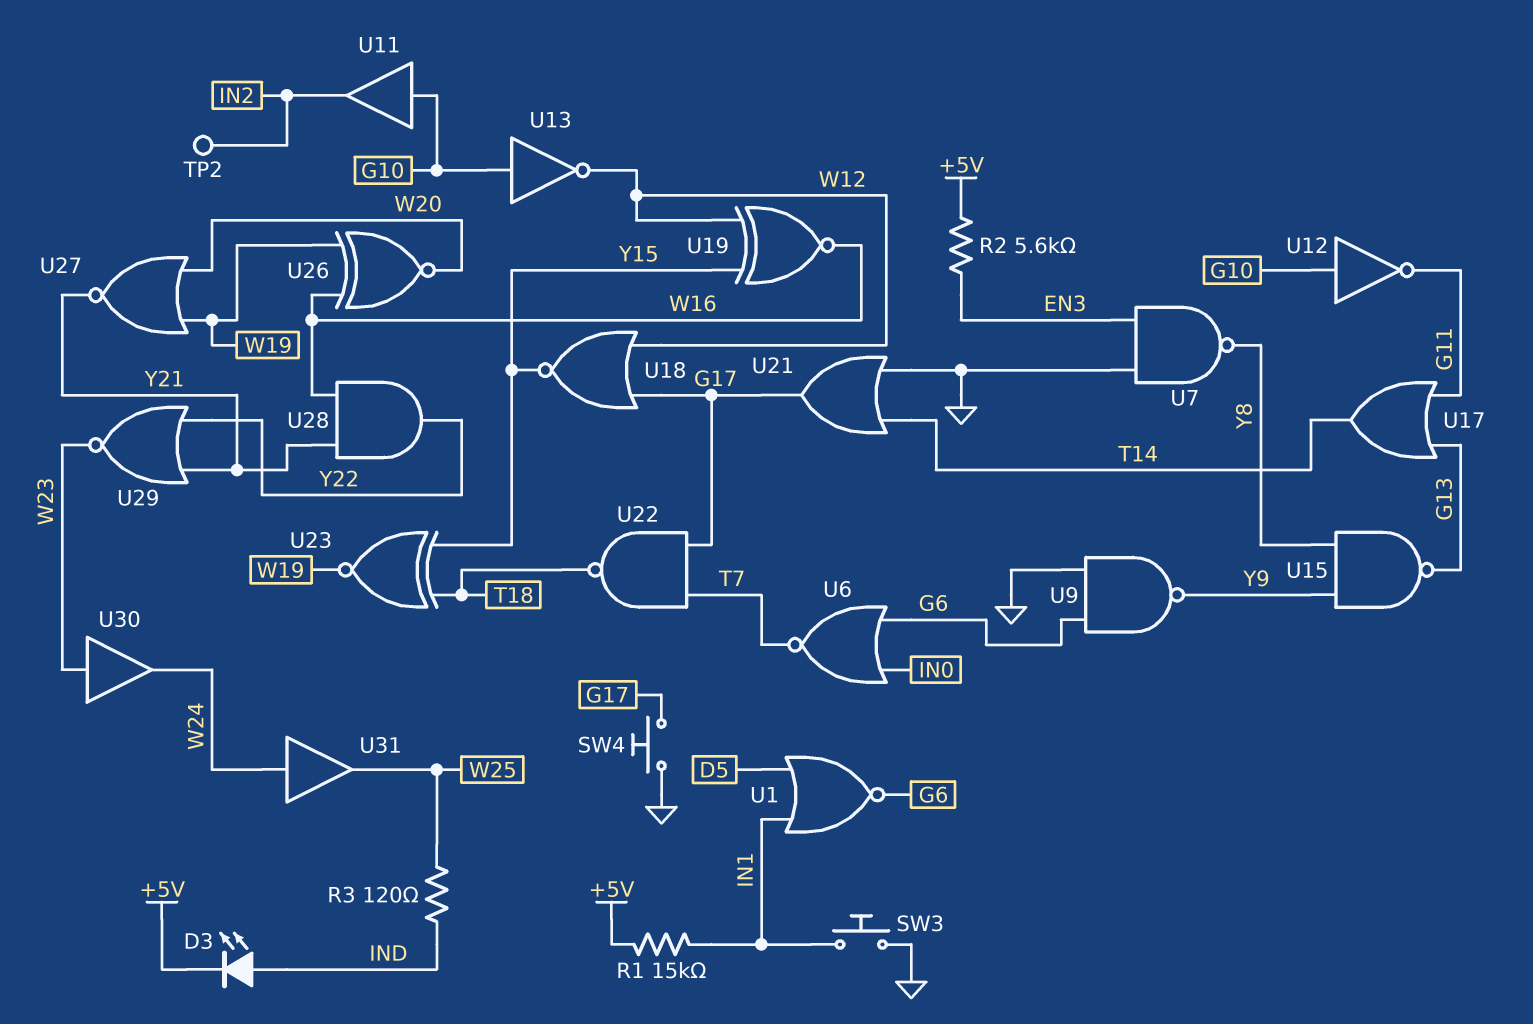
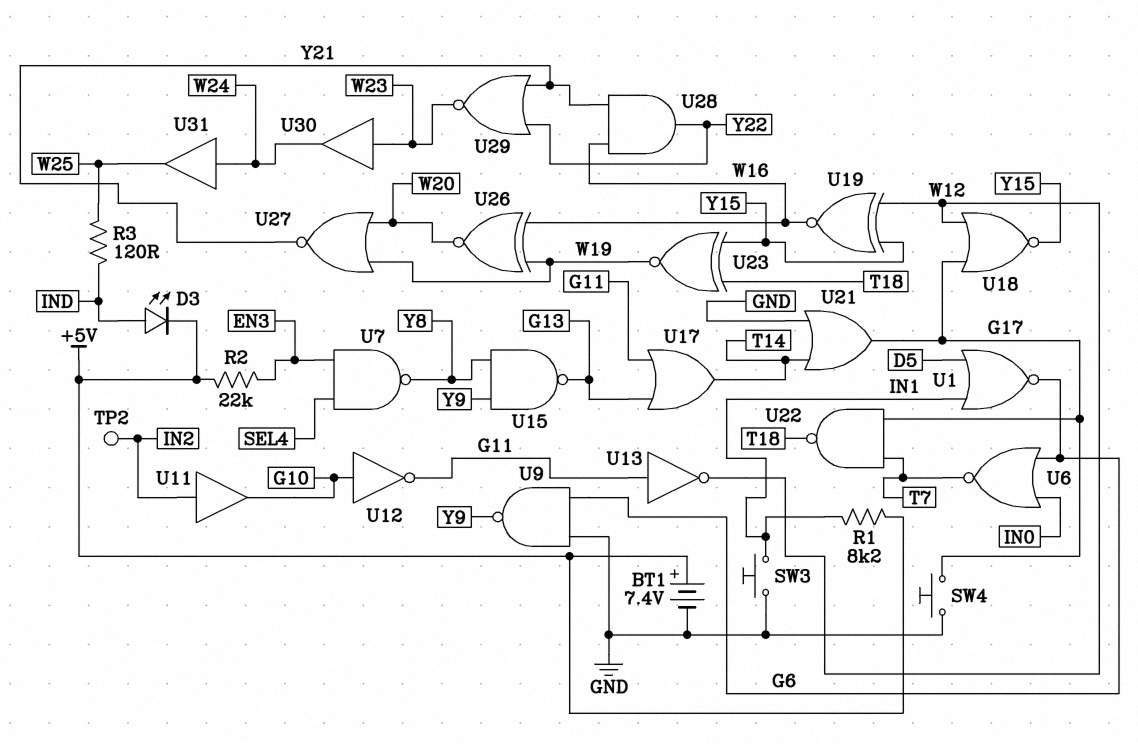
BT1: none -> 7.4V (plus +5V, minus GND)
R1: 15k (+5V, IN1) -> 8.2k (+5V, IN1)
R2: 5.6k (+5V, EN3) -> 22k (+5V, EN3)
U7: NAND (in EN3, in GND, out Y8) -> NAND (in EN3, in SEL4, out Y8)
U11: buffer (in G10, out IN2) -> buffer (in IN2, out G10)
U13: NOT (in G10, out W12) -> NOT (in G11, out W12)

